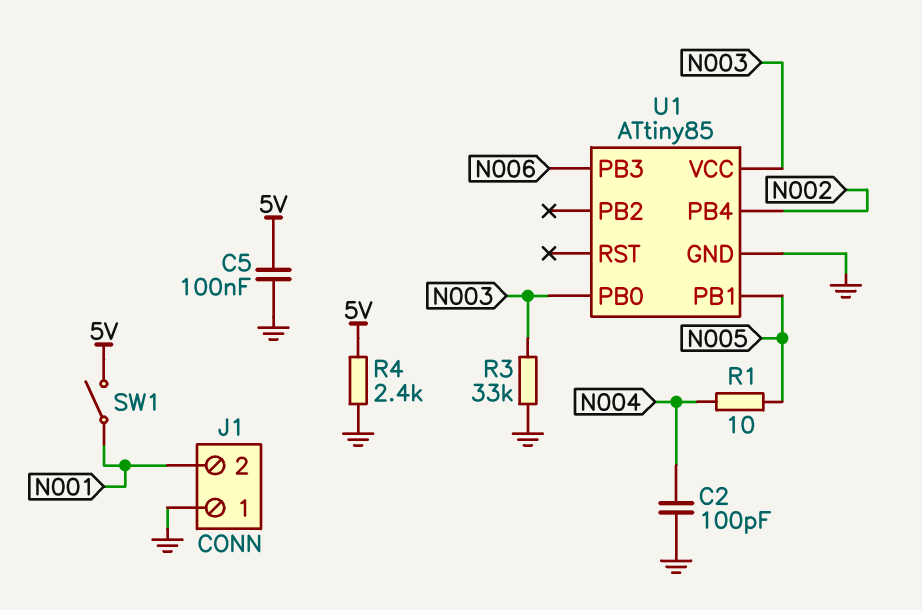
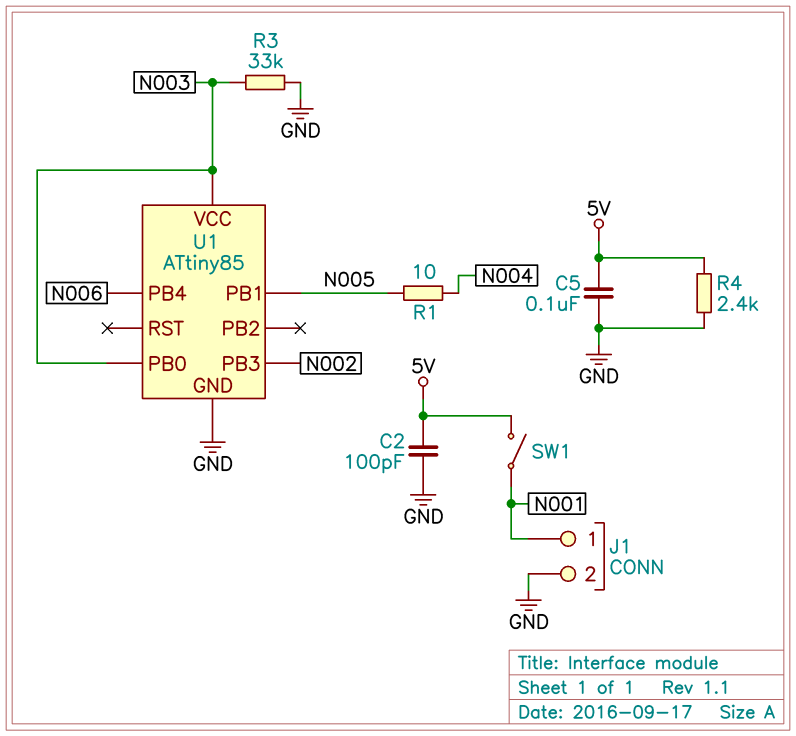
C2: 100pF (GND, N004) -> 100pF (5V, GND)
J1 pin 1: GND -> N001
J1 pin 2: N001 -> GND
U1 pin PB3: N006 -> N002
U1 pin PB4: N002 -> N006

